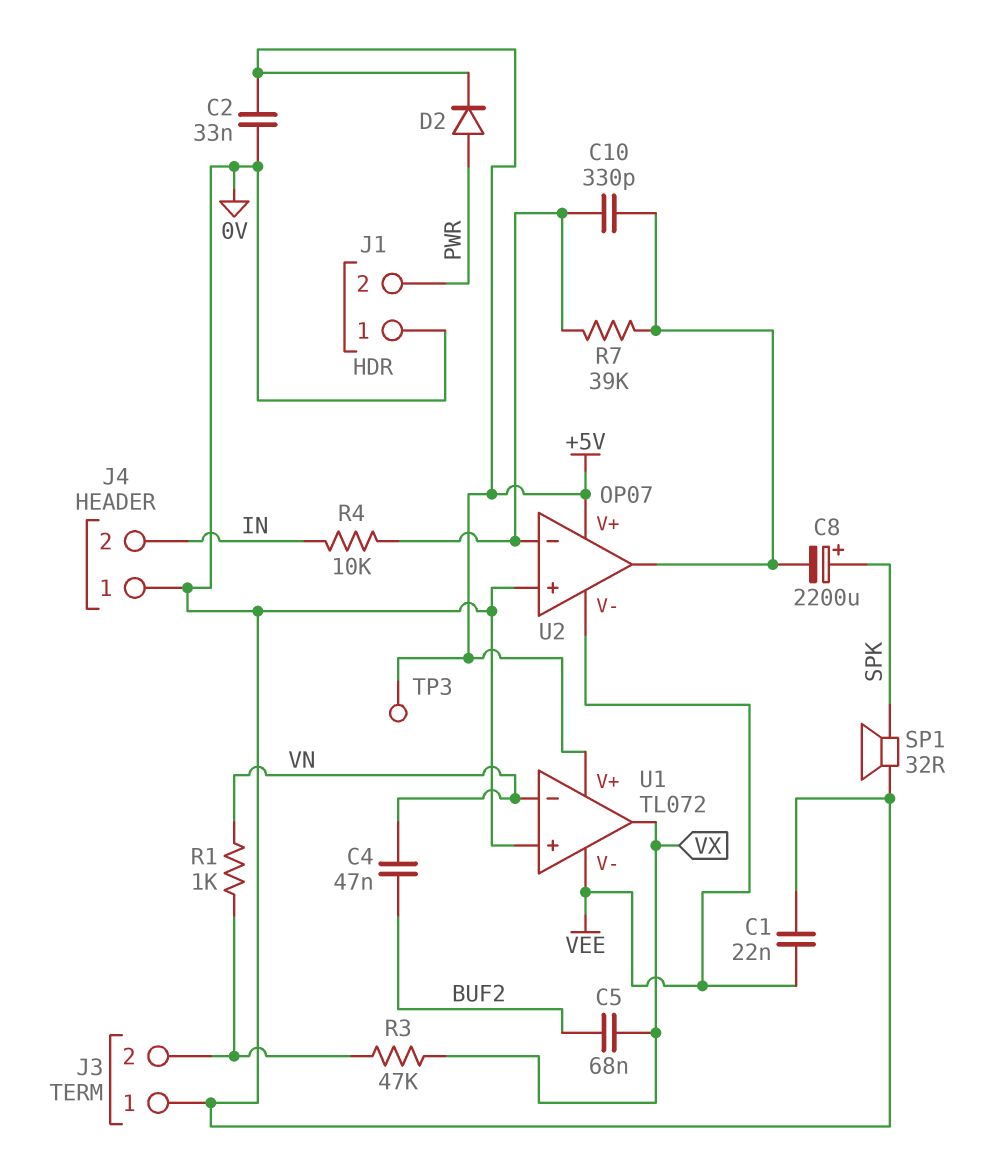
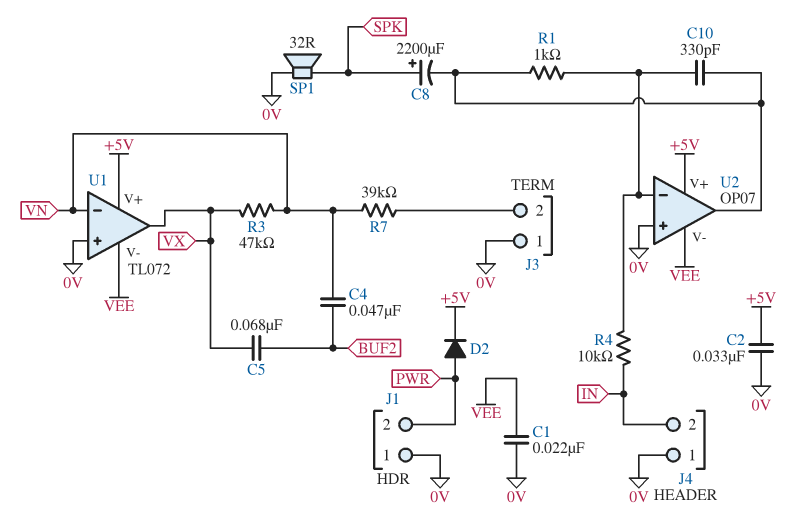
R1: 1k (J3/2, VN) -> 1k (U2/in-, U2/out)
R3: 47k (J3/2, VX) -> 47k (VN, VX)
R7: 39k (U2/in-, U2/out) -> 39k (J3/2, VN)
TP3: test point (+5V) -> none

